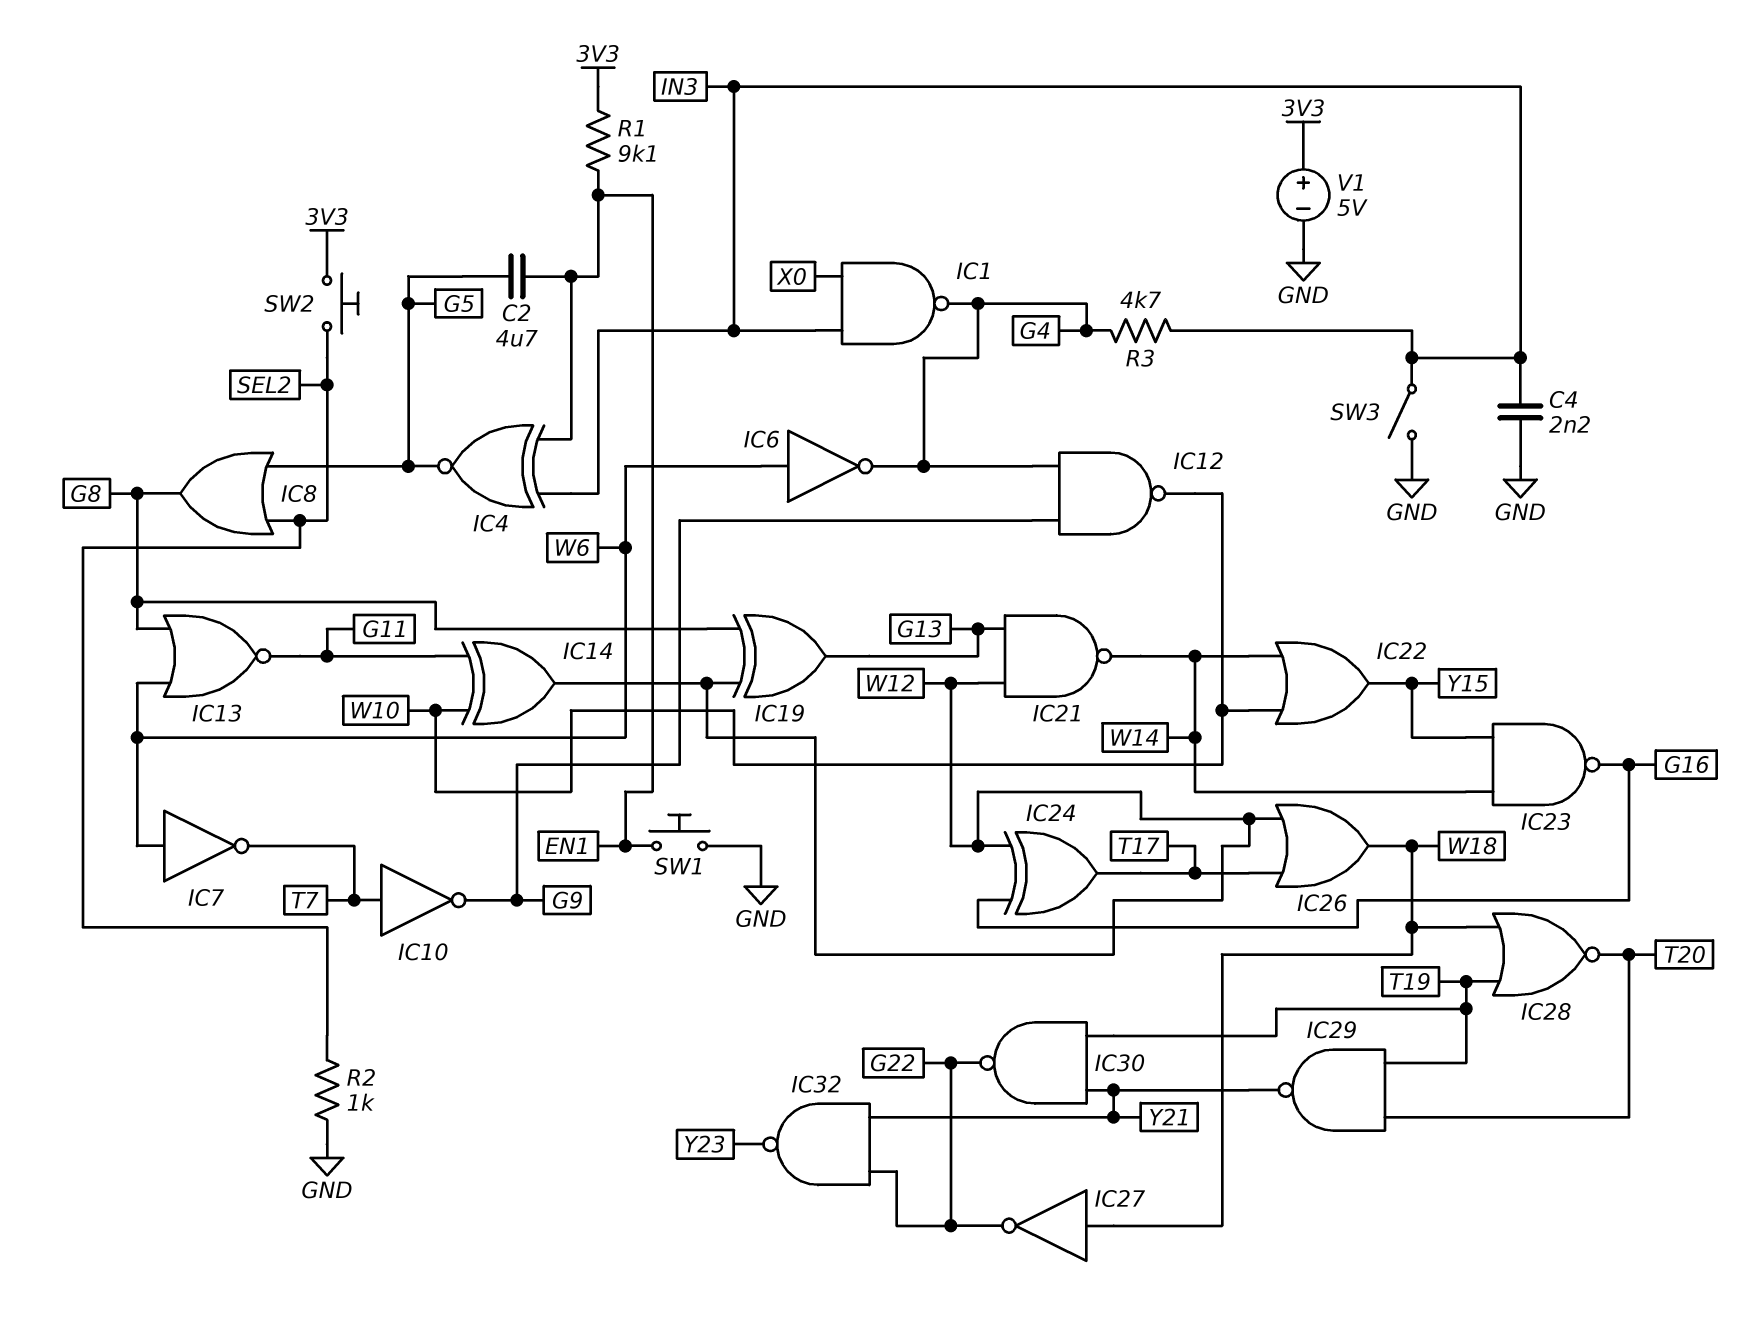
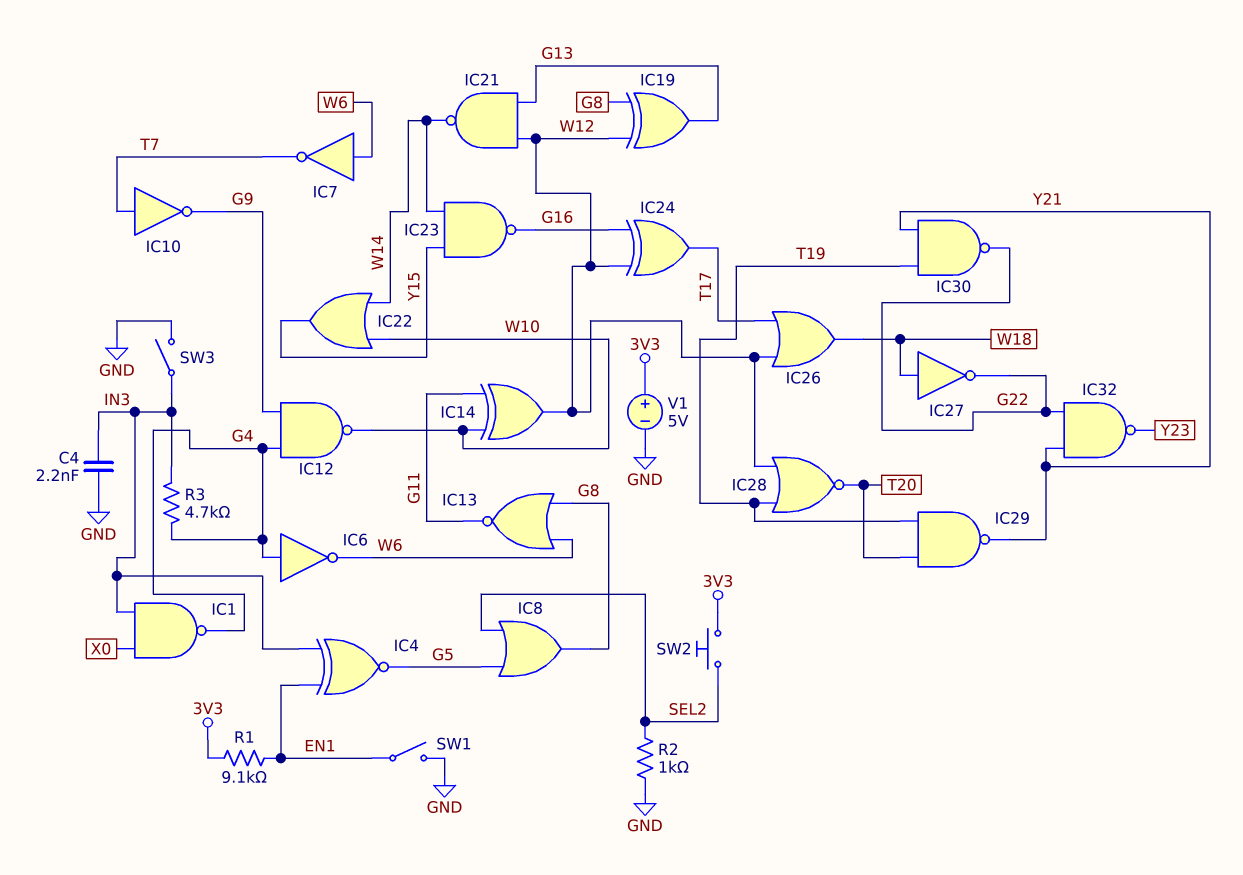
C2: 4.7uF (EN1, G5) -> none
IC6: NOT (in W6, out G4) -> NOT (in G4, out W6)
IC28: NOR (in T19, in W18, out T20) -> NOR (in T19, in W12, out T20)
SW1: button (EN1, GND) -> switch (EN1, GND)

